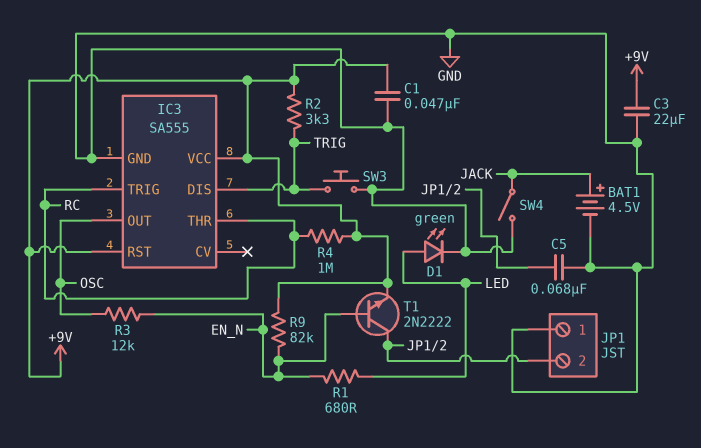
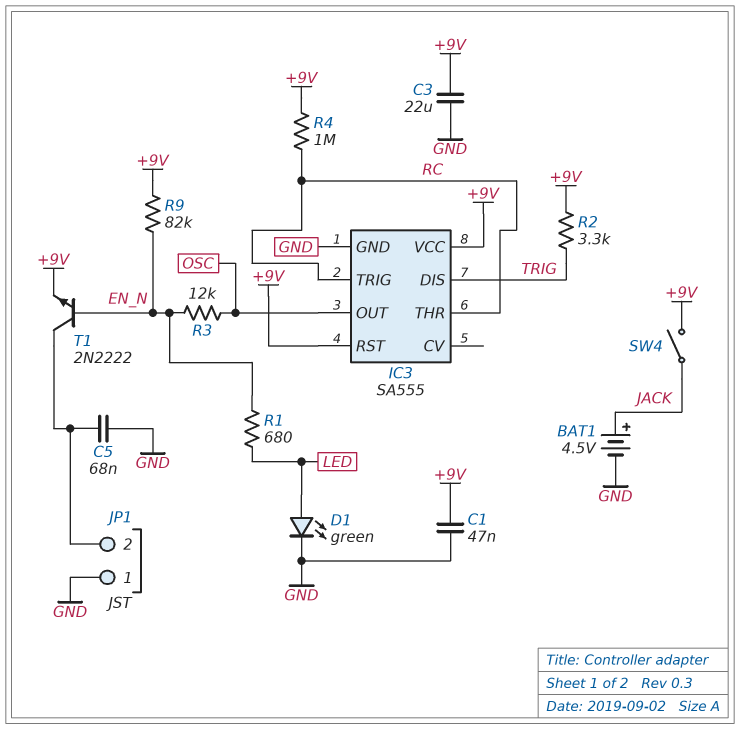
SW3: button (GND, TRIG) -> none
SW4: switch (GND, JACK) -> switch (+9V, JACK)

